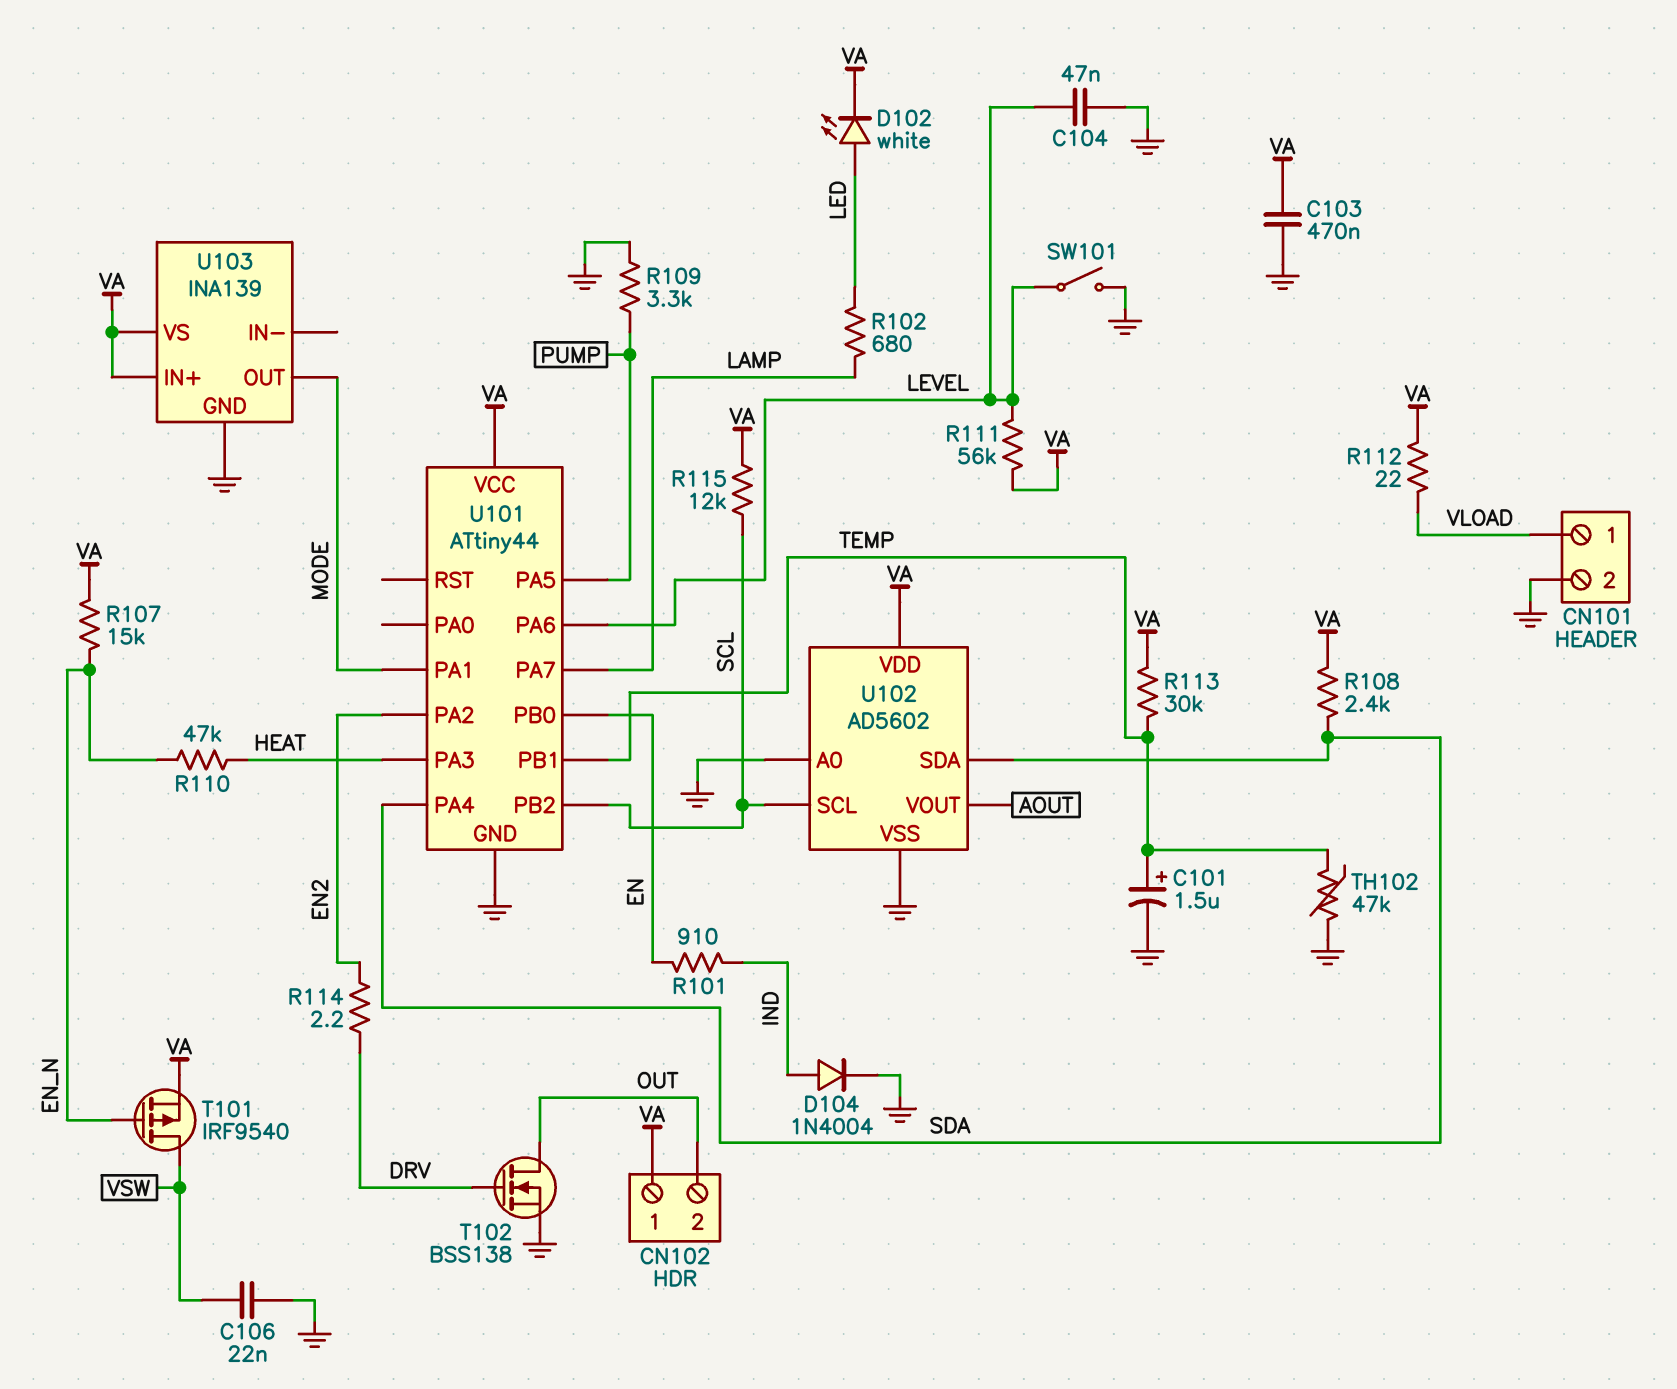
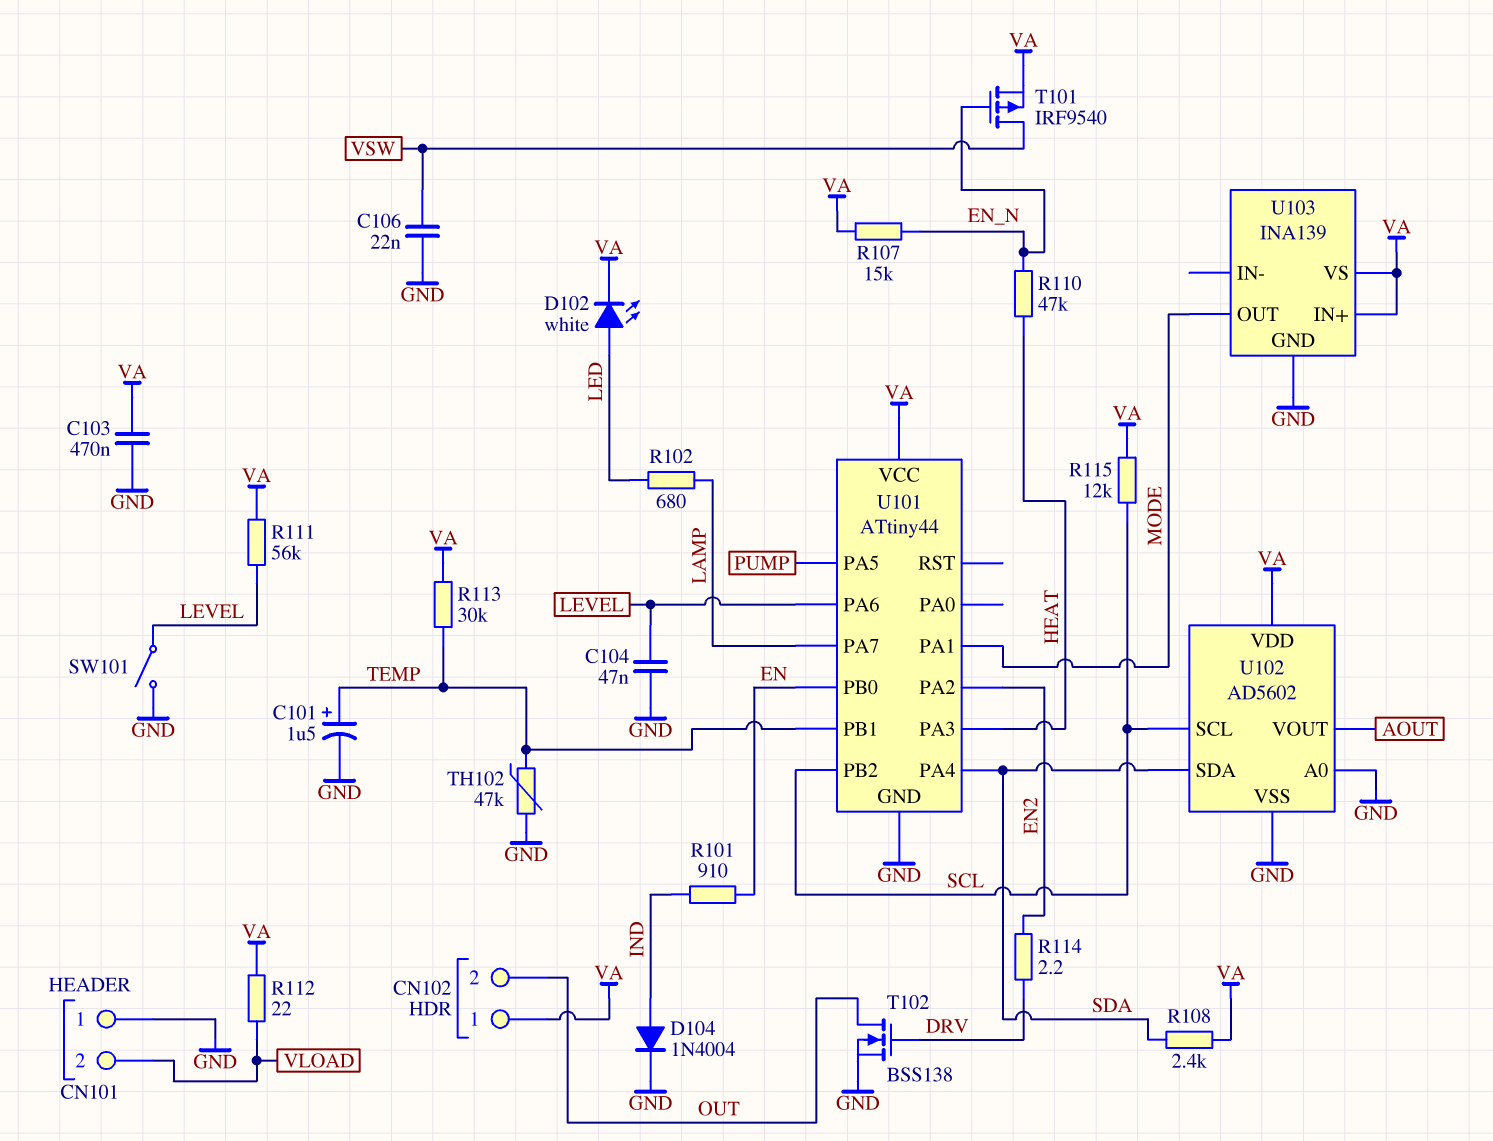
CN101 pin 1: VLOAD -> GND
CN101 pin 2: GND -> VLOAD
R109: 3.3k (GND, PUMP) -> none

